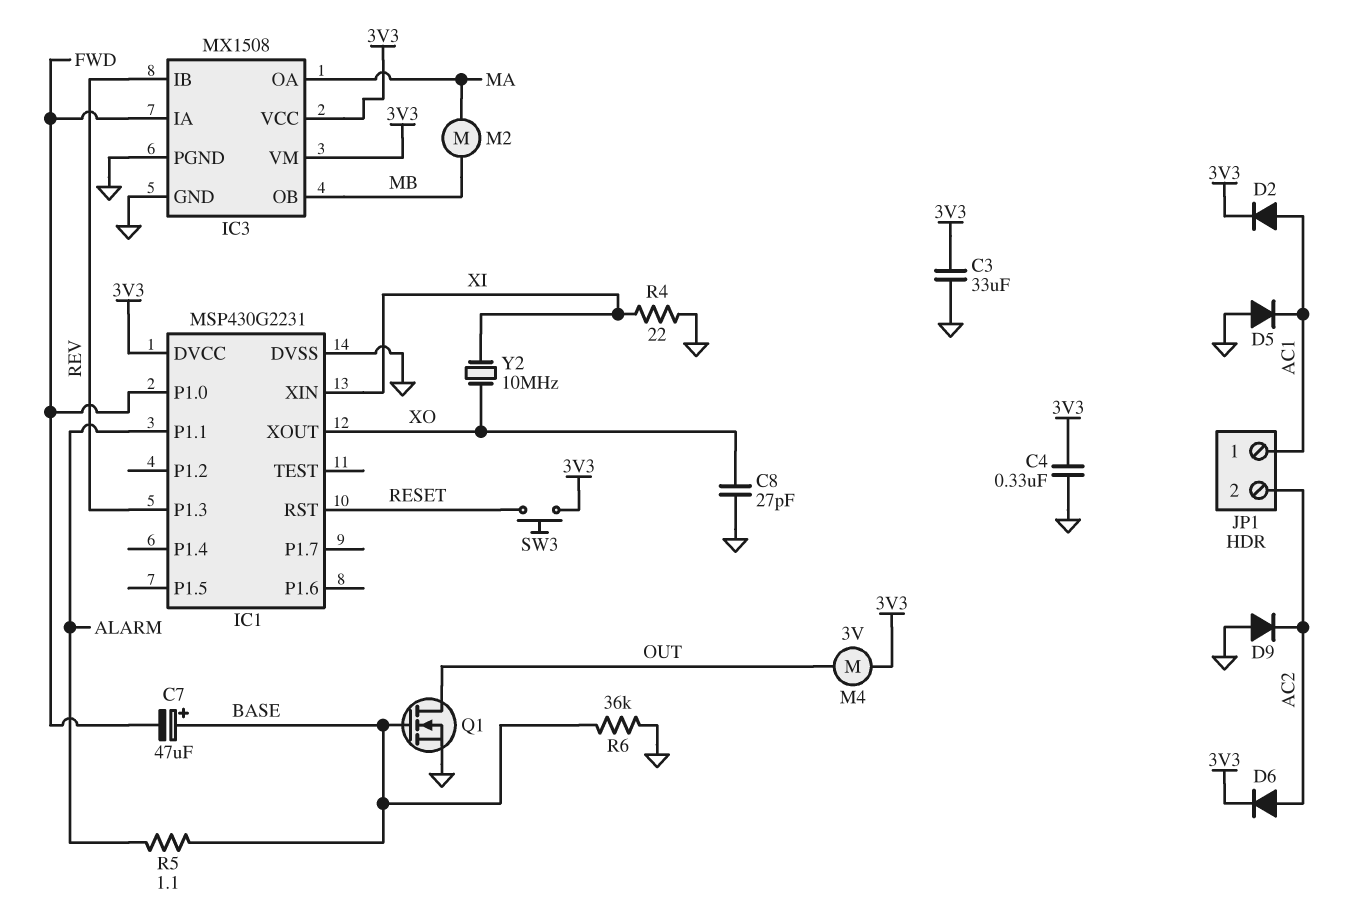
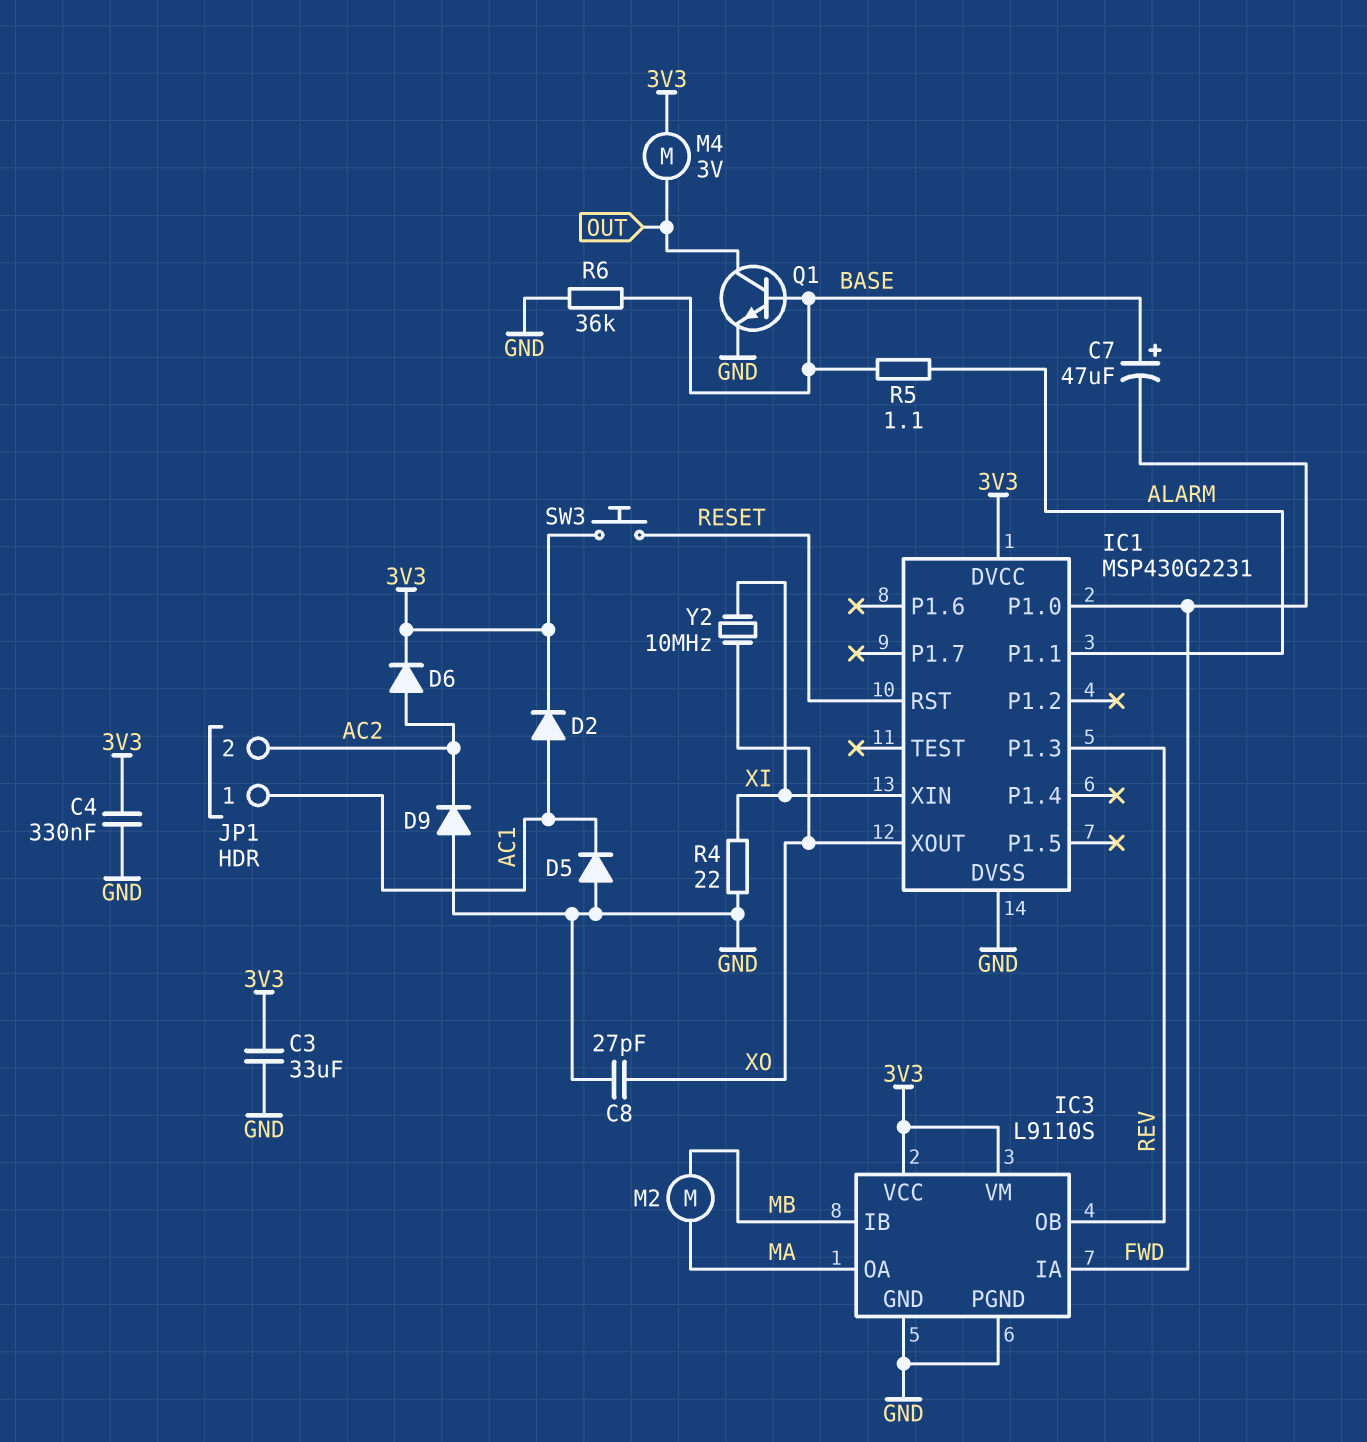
IC3: MX1508 -> L9110S
IC3 pin IB: REV -> MB
IC3 pin OB: MB -> REV
Q1: NMOS (G BASE, D OUT, S GND) -> NPN (B BASE, C OUT, E GND)

